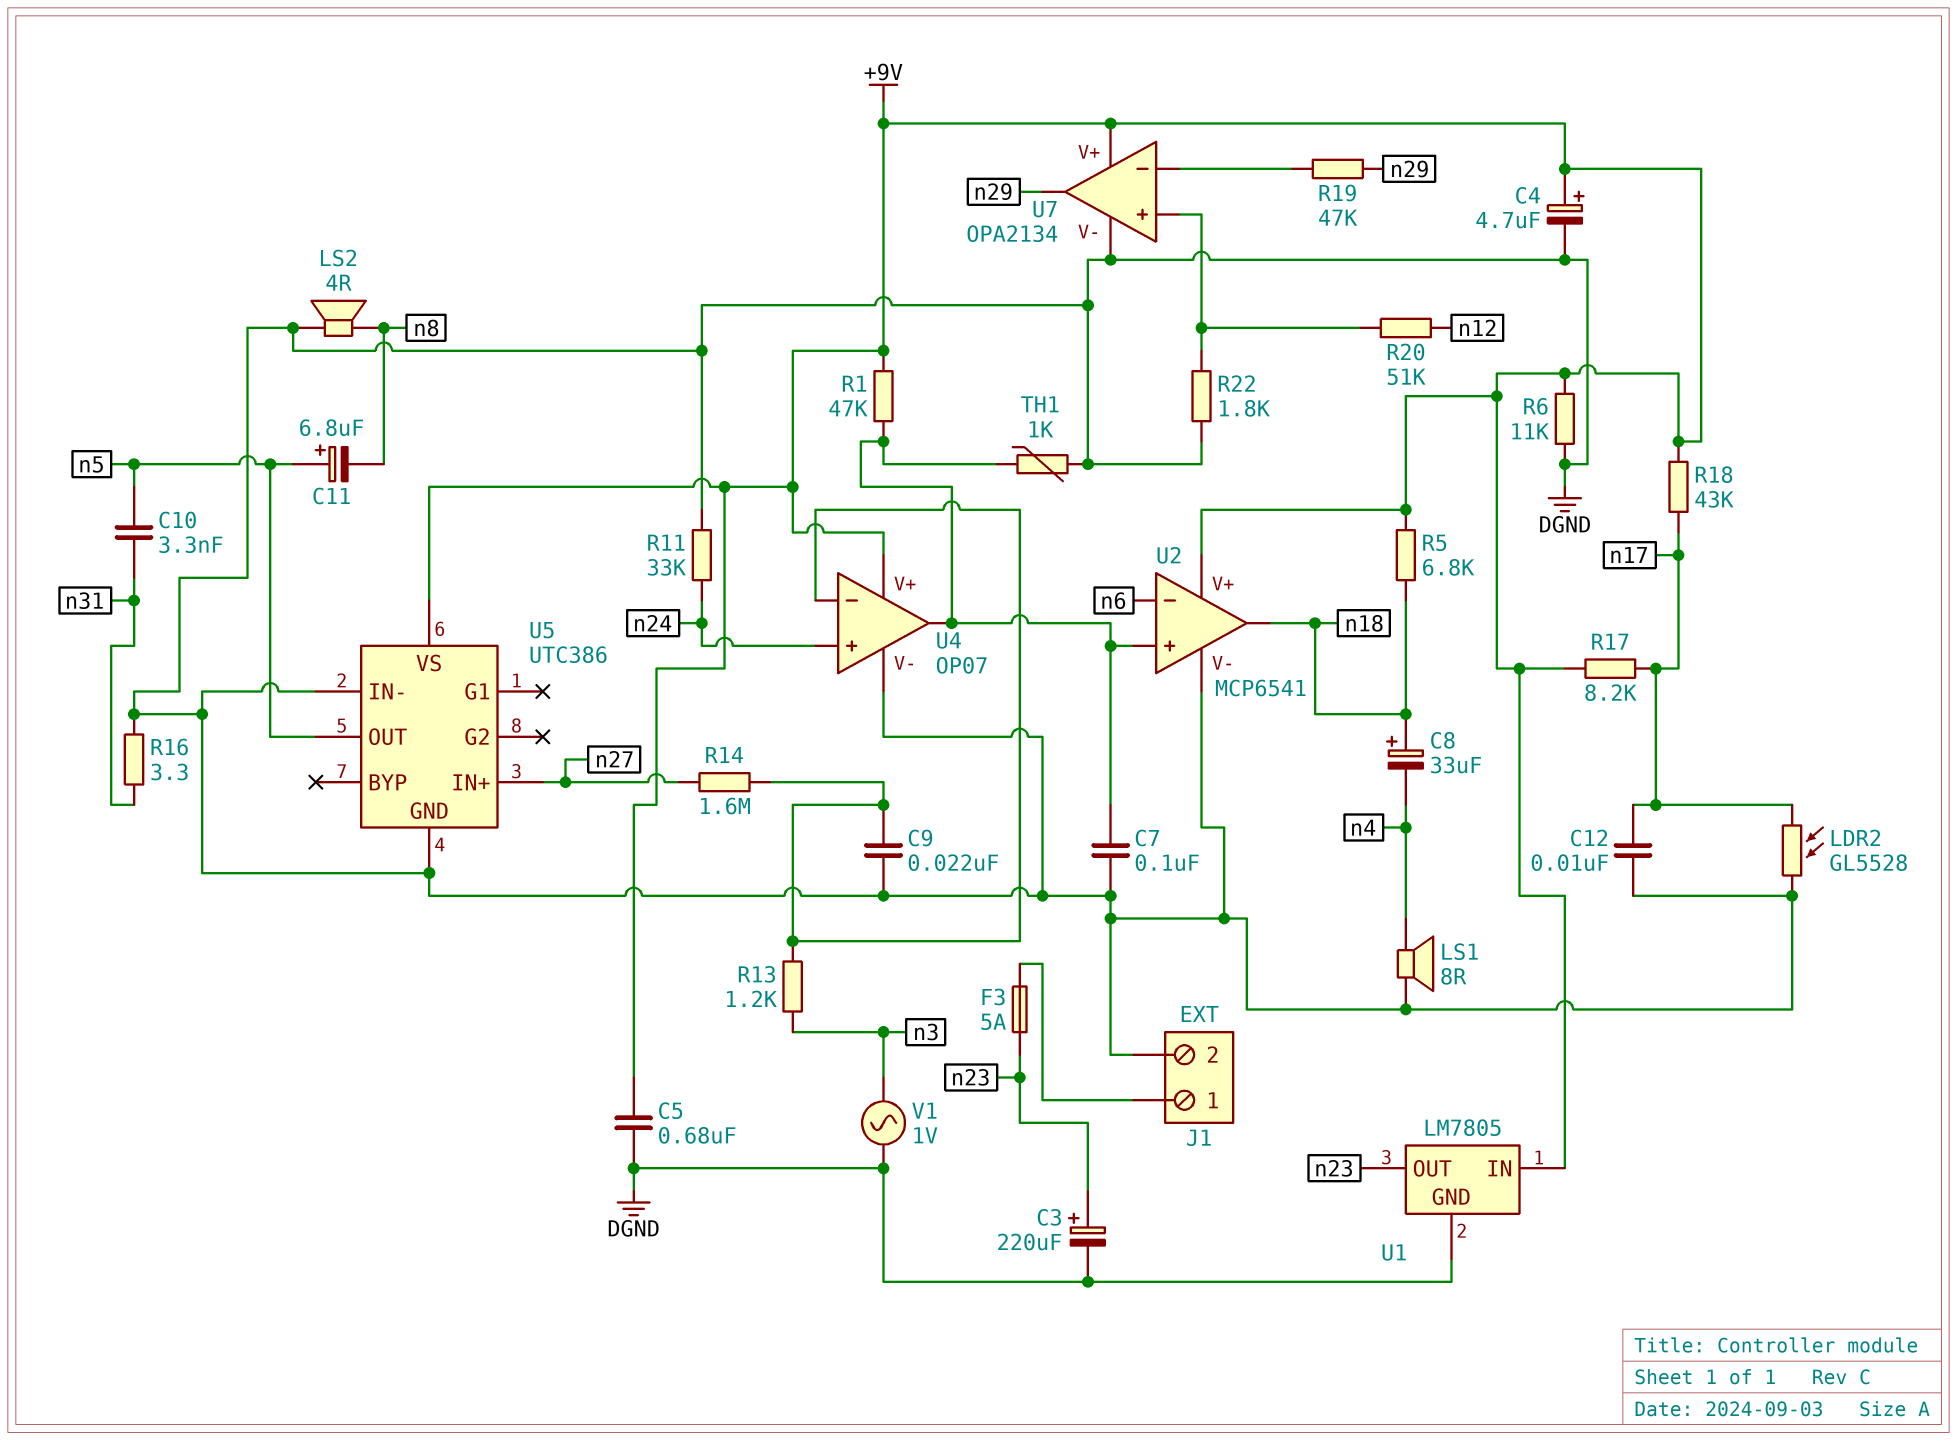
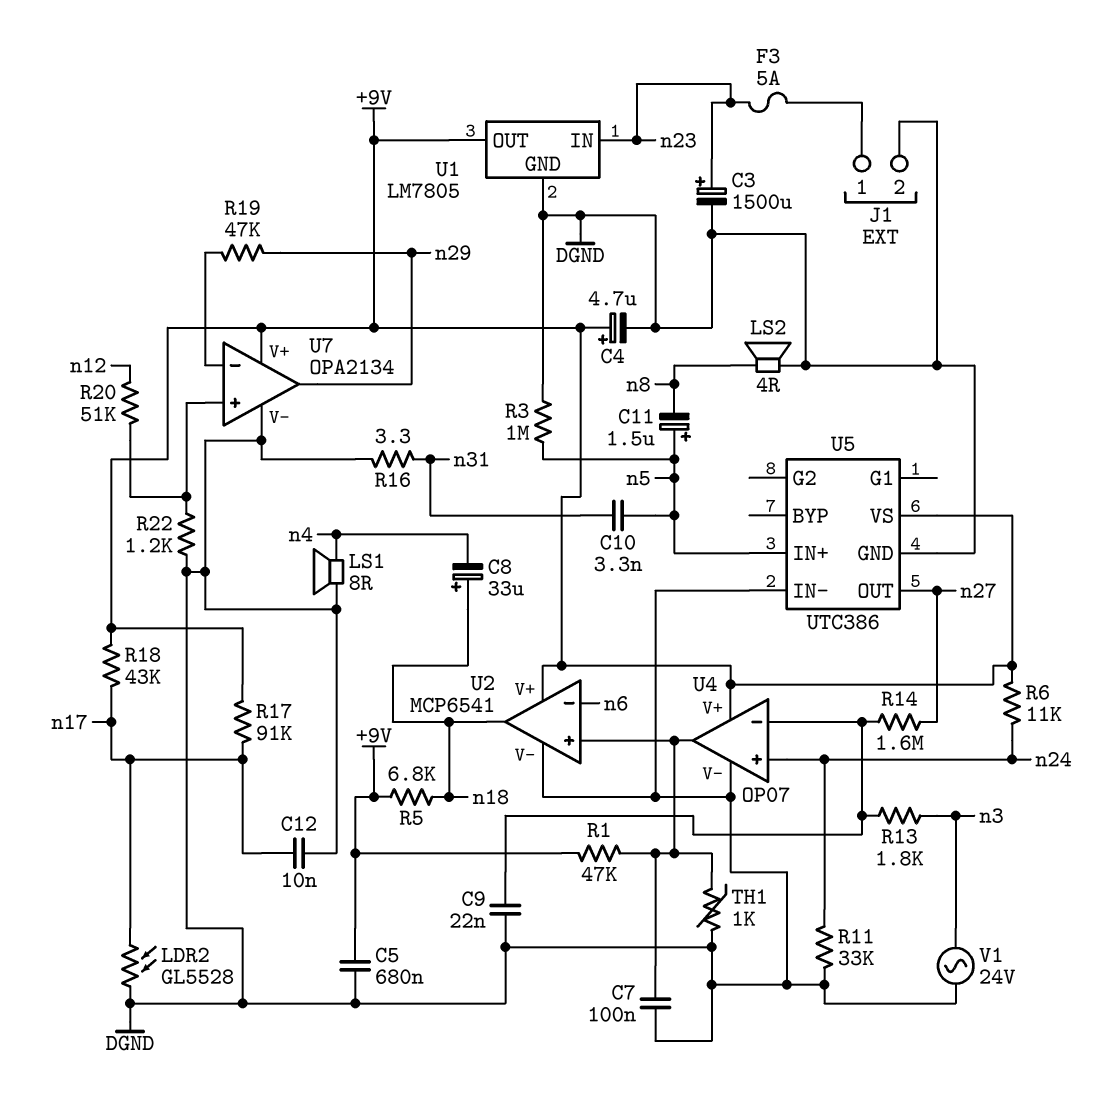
C3: 220uF (plus n23, minus DGND) -> 1500uF (plus n23, minus DGND)
C11: 6.8uF (plus n5, minus n8) -> 1.5uF (plus n5, minus n8)
R3: none -> 1M (DGND, n5)
R6: 11k (+9V, DGND) -> 11k (+9V, n24)
R13: 1.2k (U4/in-, n3) -> 1.8k (U4/in-, n3)
R17: 8.2k (+9V, n17) -> 91k (+9V, n17)
R22: 1.8k (DGND, U7/in+) -> 1.2k (DGND, U7/in+)
U1 pin IN: +9V -> n23
U1 pin OUT: n23 -> +9V
U5 pin IN+: n27 -> n5
U5 pin OUT: n5 -> n27
V1: AC 1V (DGND, n3) -> AC 24V (DGND, n3)

